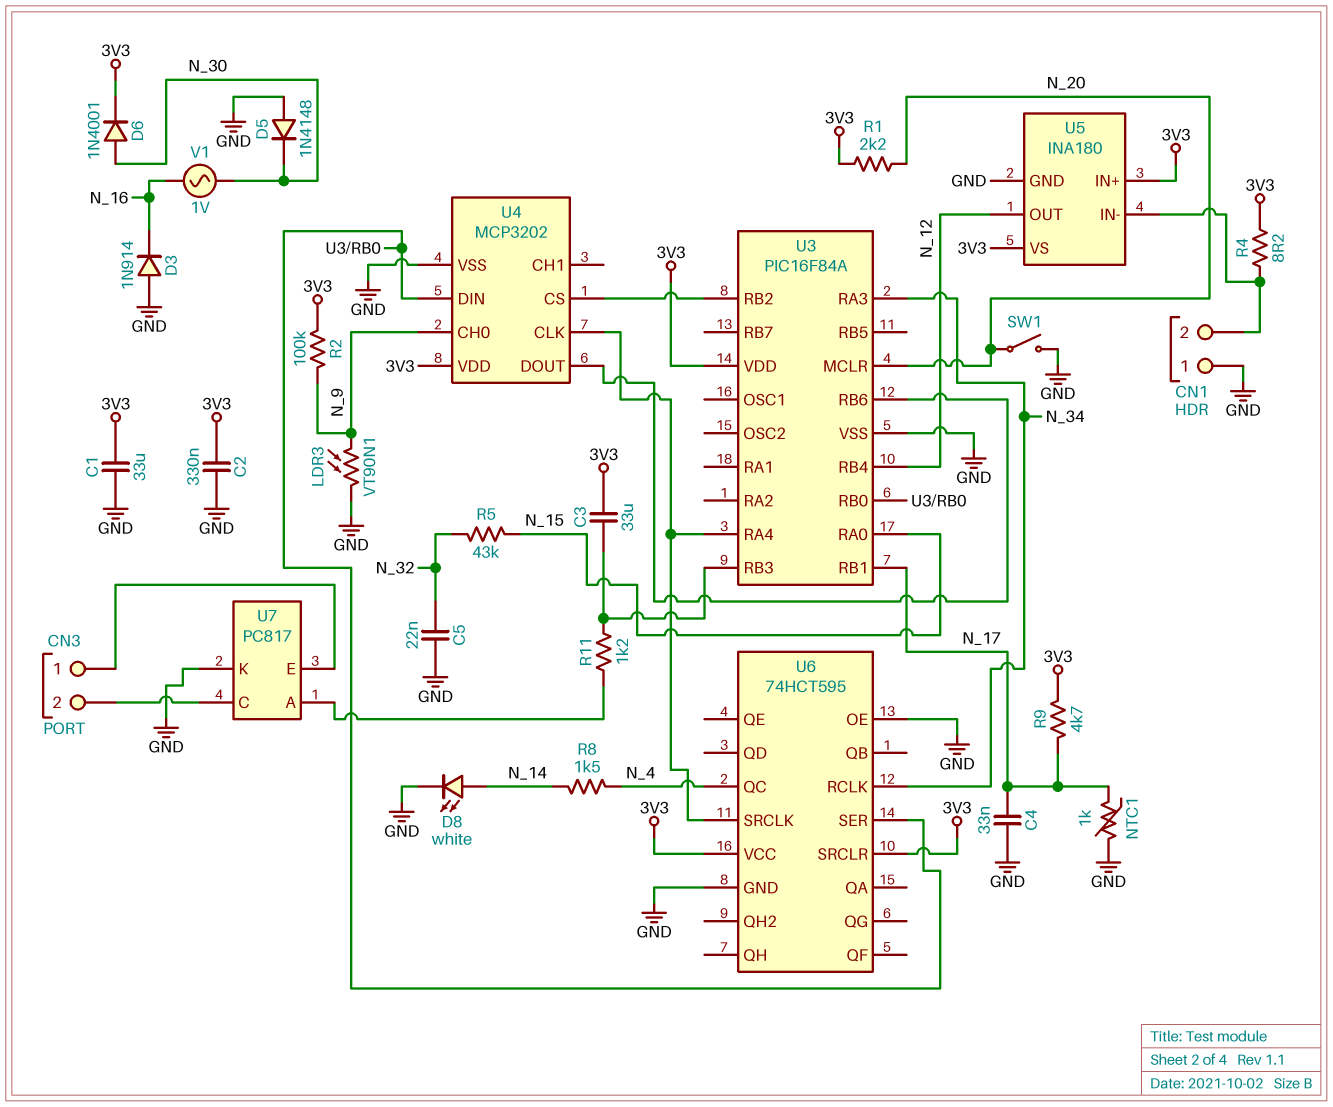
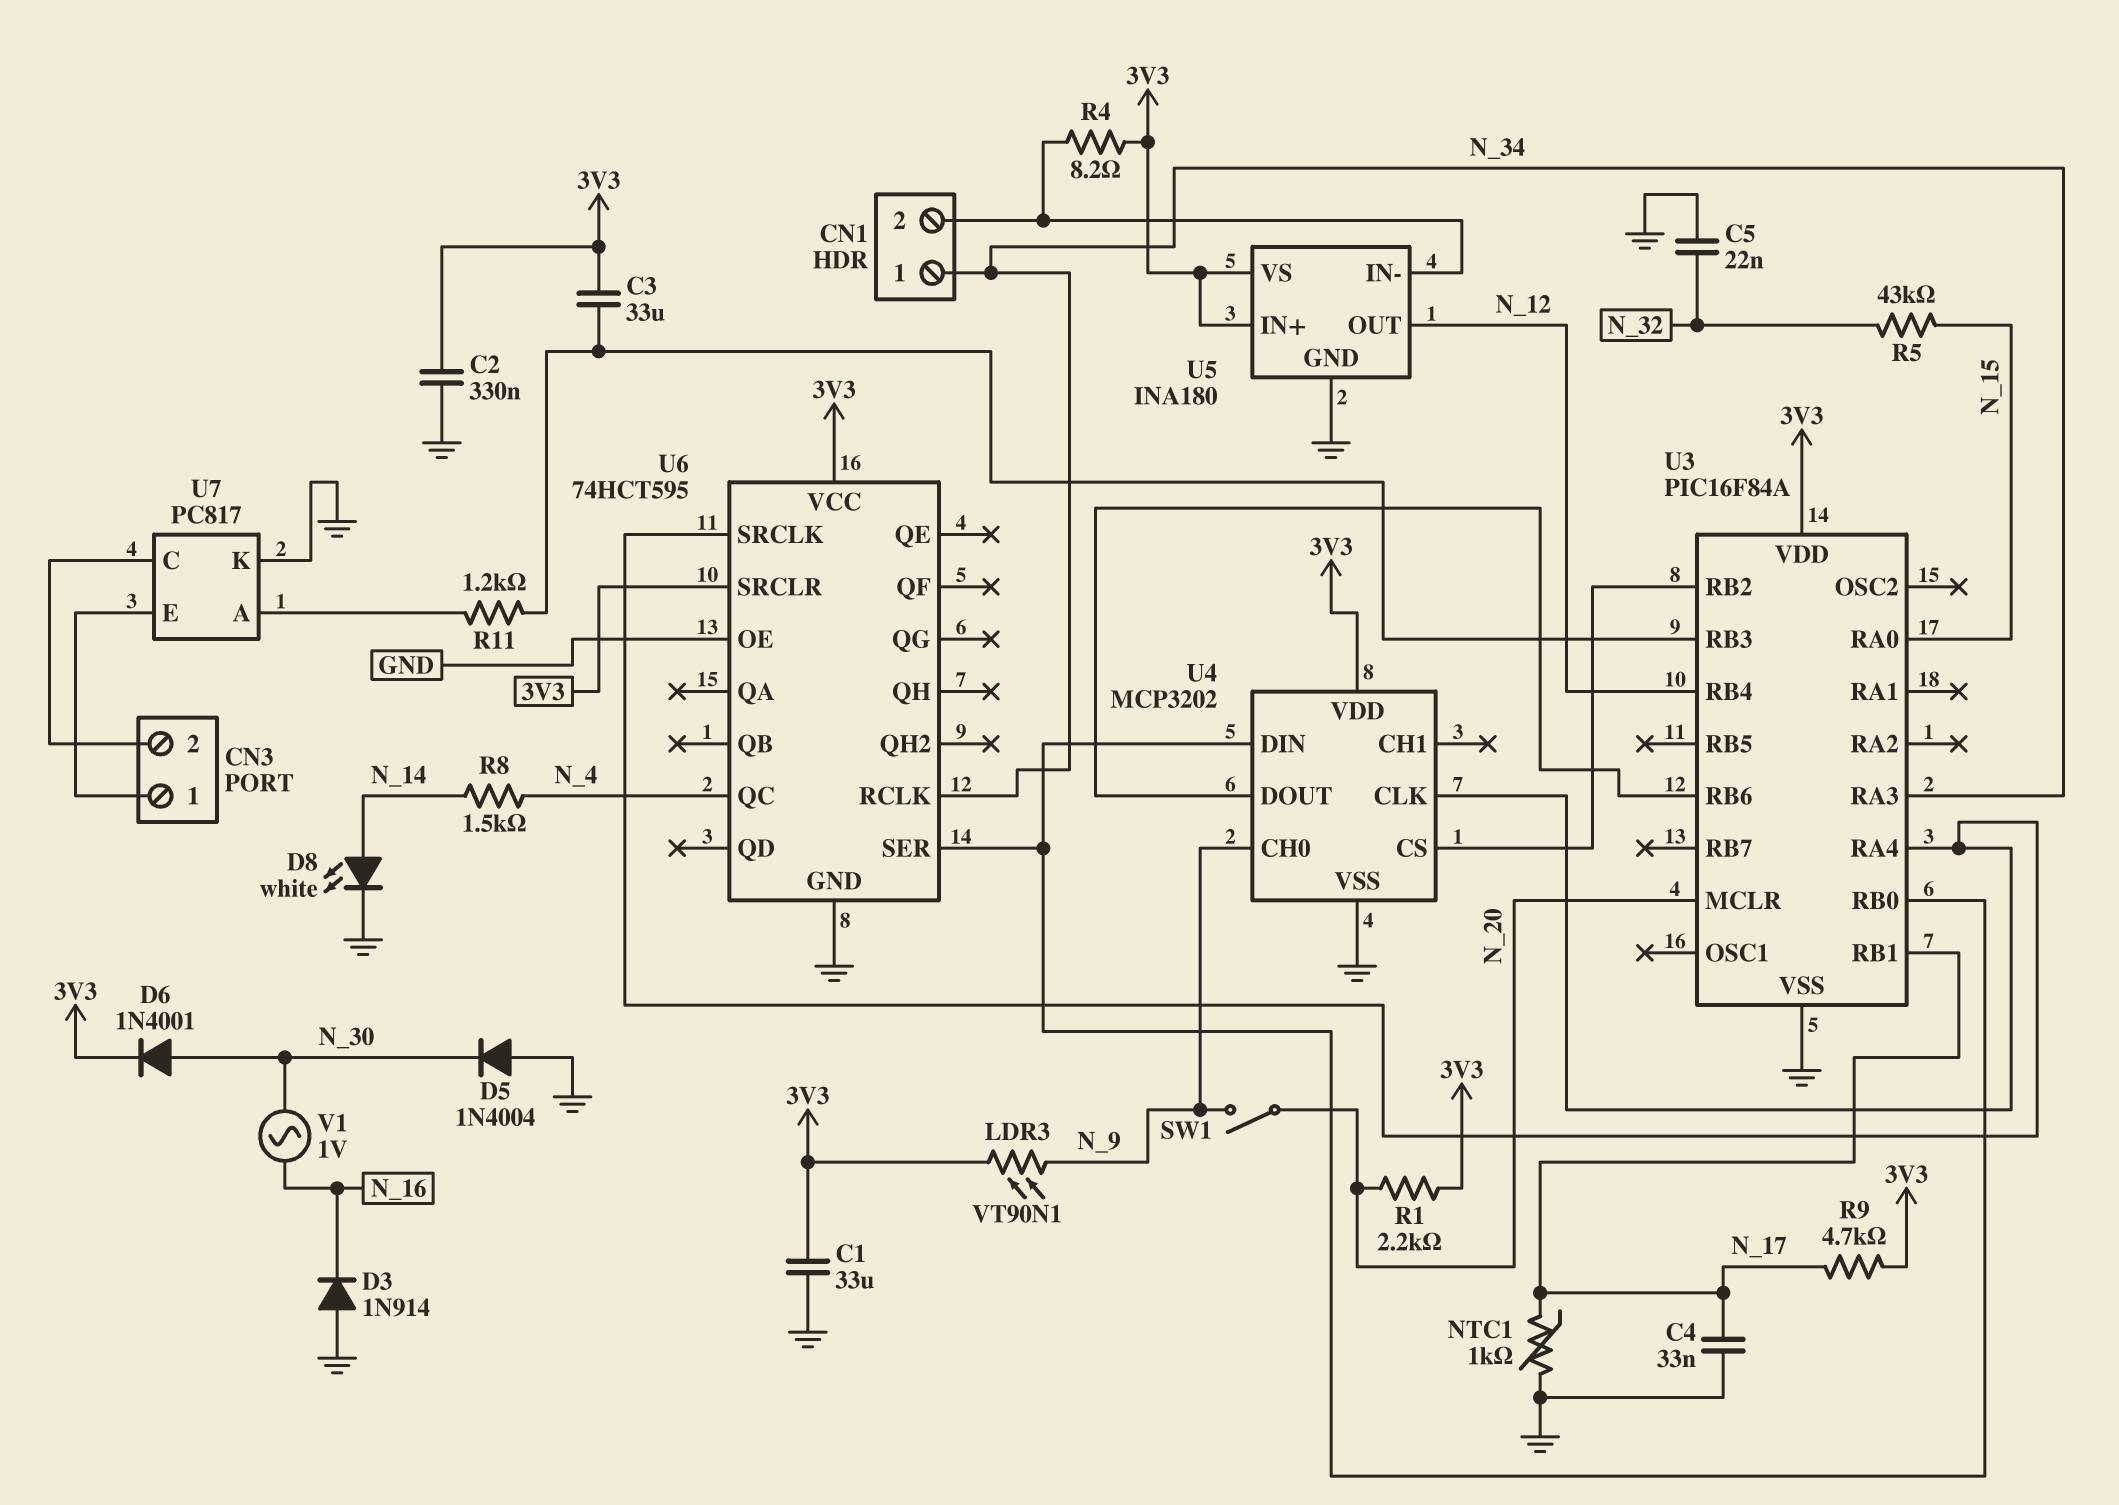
CN1 pin 1: GND -> N_34
D5: diode 1N4148 (A GND, K N_30) -> diode 1N4004 (A GND, K N_30)
LDR3: VT90N1 (GND, N_9) -> VT90N1 (3V3, N_9)
R2: 100k (3V3, N_9) -> none
SW1: switch (GND, N_20) -> switch (N_9, N_20)

